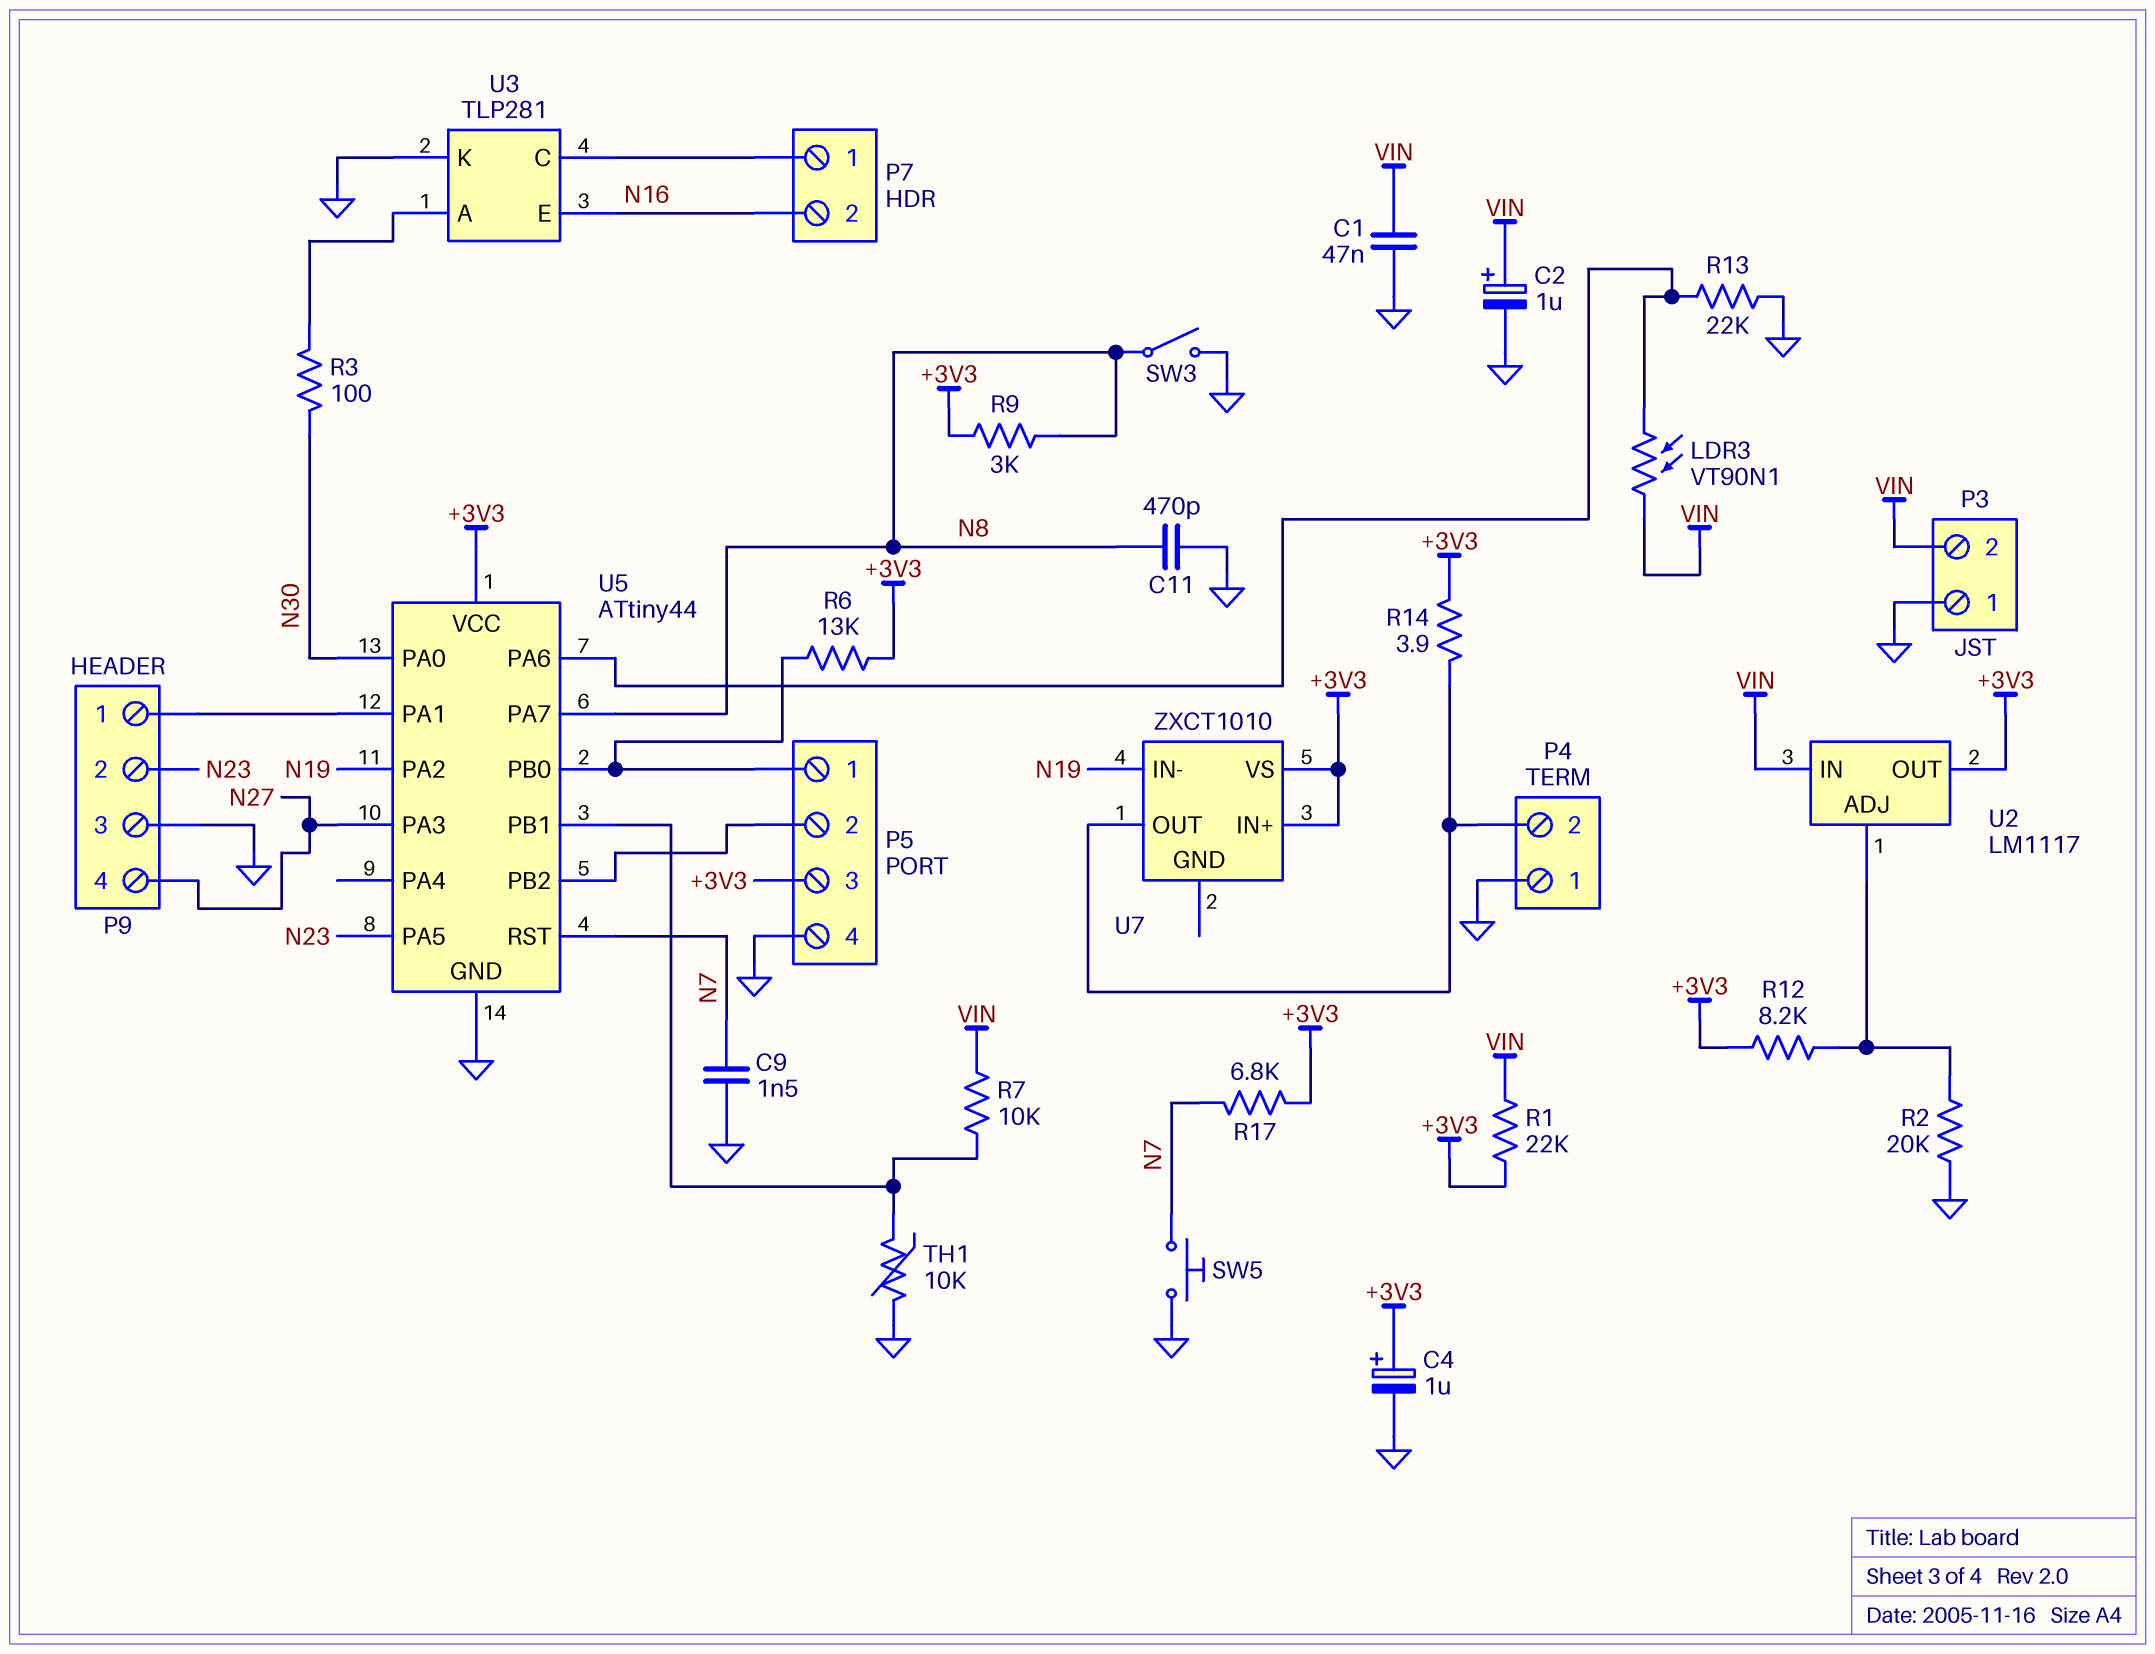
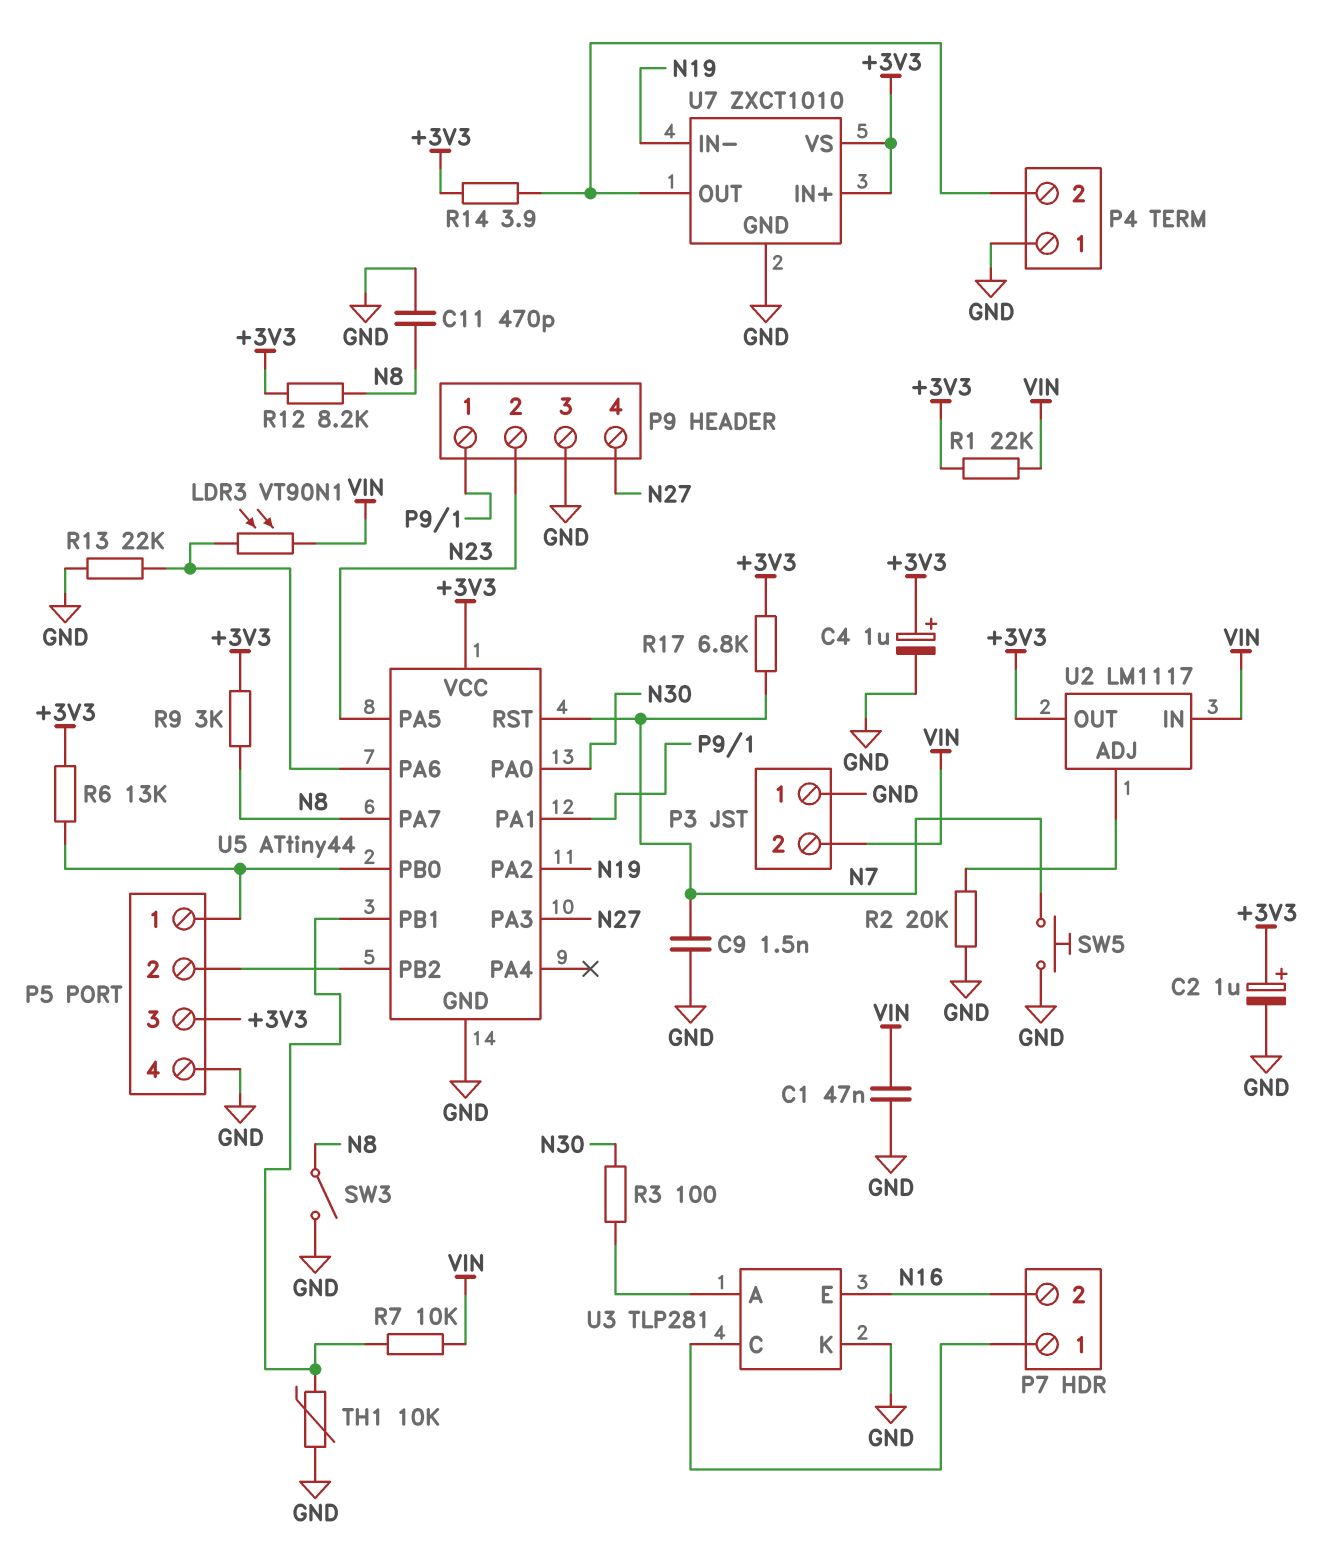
C2: 1uF (plus VIN, minus GND) -> 1uF (plus +3V3, minus GND)
R12: 8.2k (+3V3, U2/ADJ) -> 8.2k (+3V3, N8)
U7 pin GND: none -> GND

